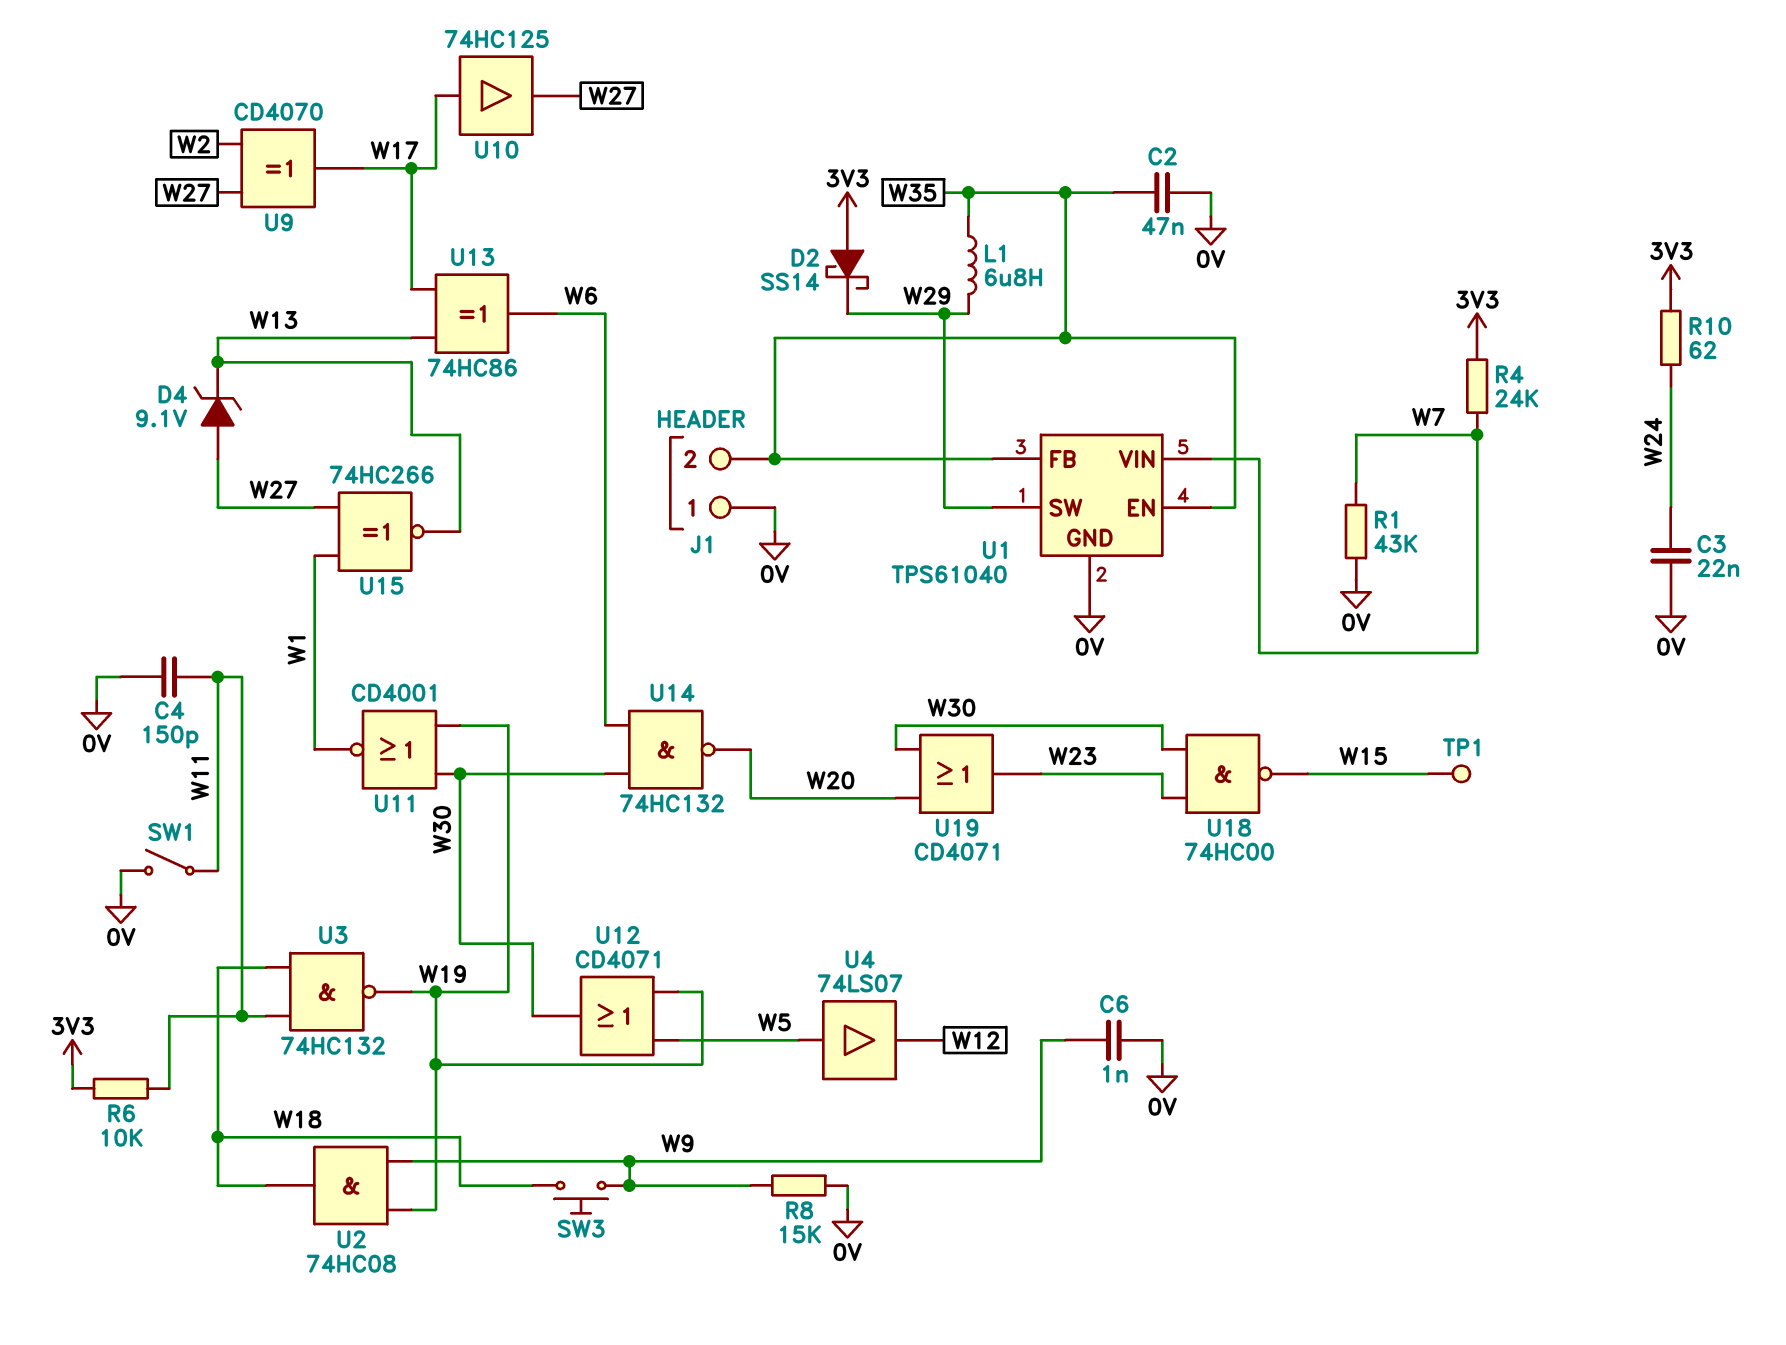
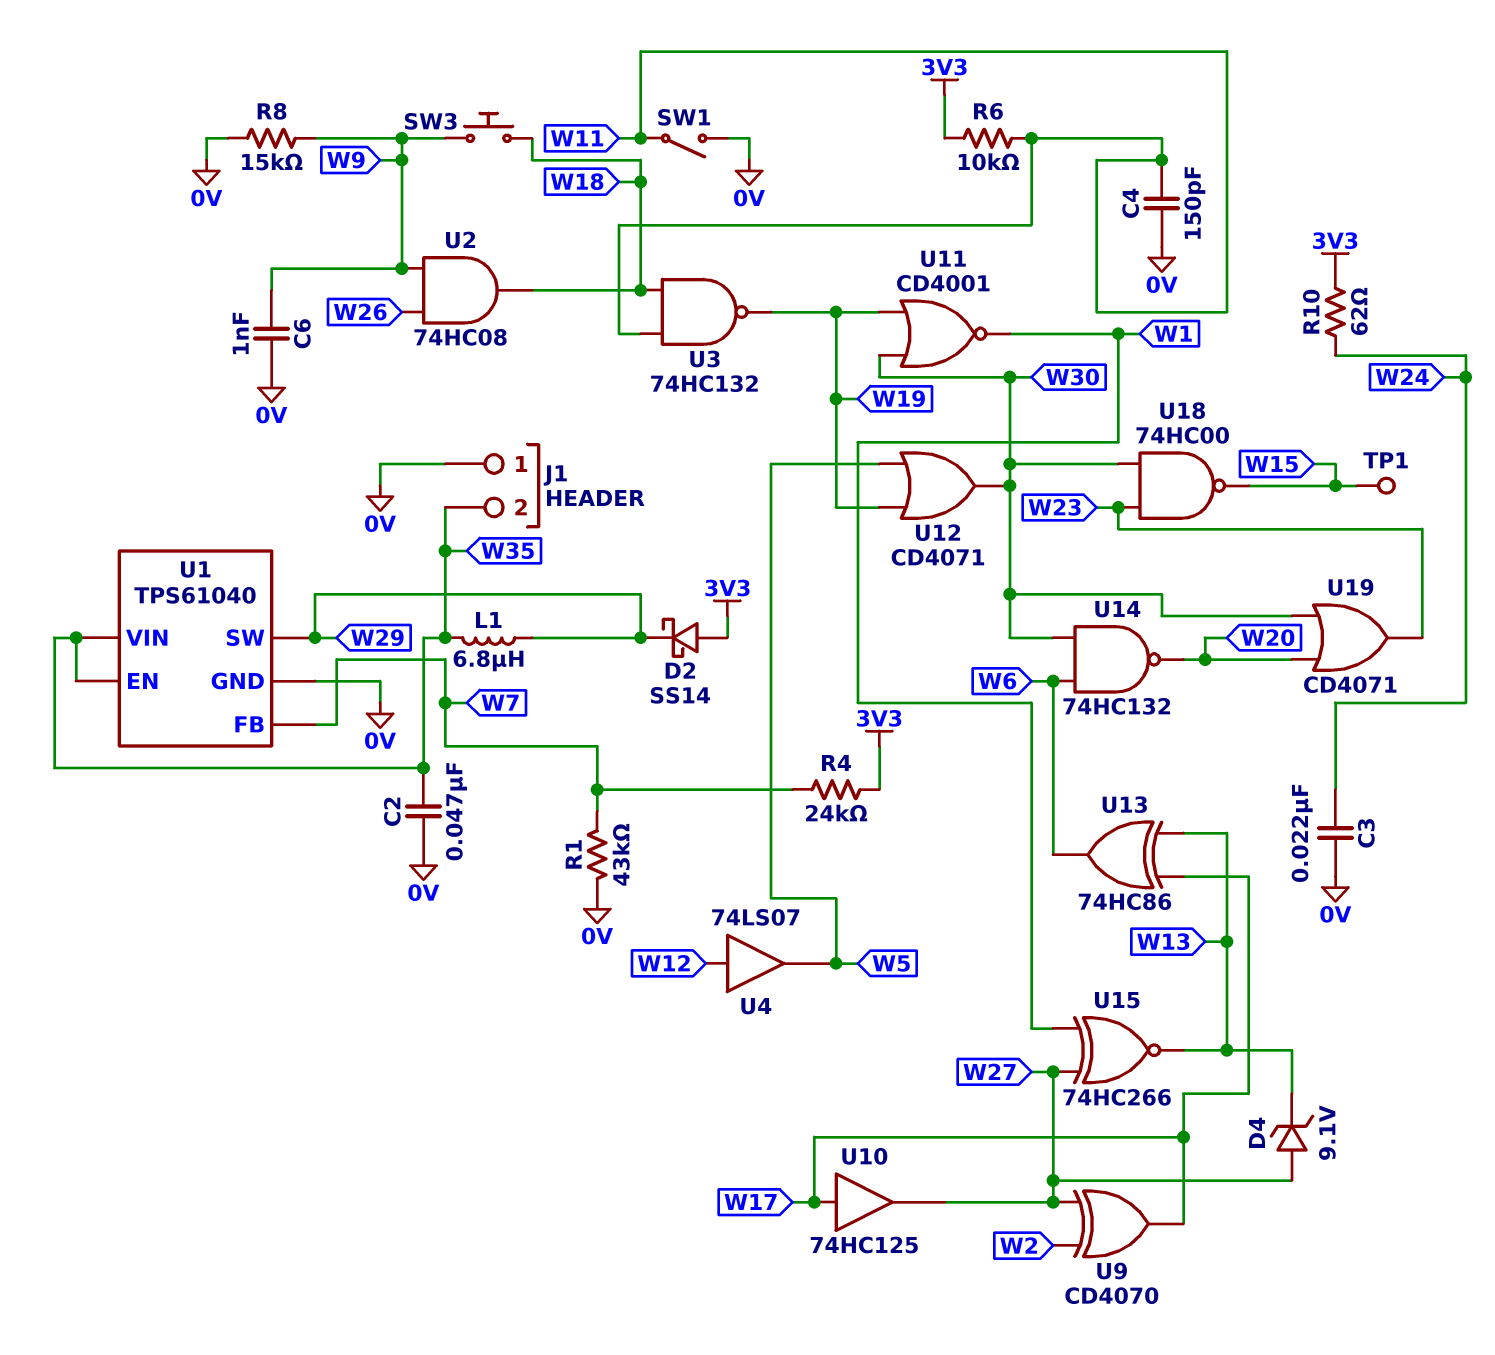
U1 pin FB: W35 -> W7
U1 pin VIN: W7 -> W35
U2: AND 74HC08 (in W9, in W19, out W18) -> AND 74HC08 (in W9, in W26, out W18)
U4: buffer 74LS07 (in W5, out W12) -> buffer 74LS07 (in W12, out W5)

